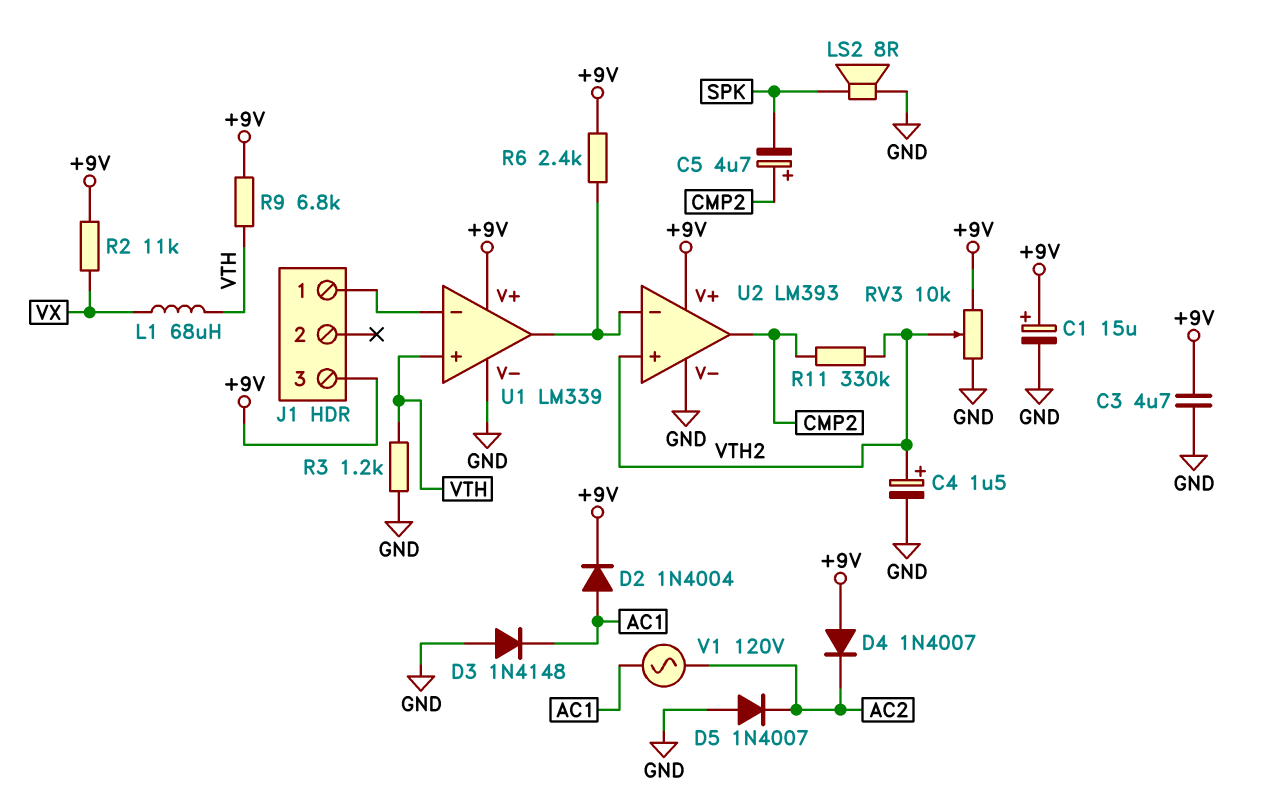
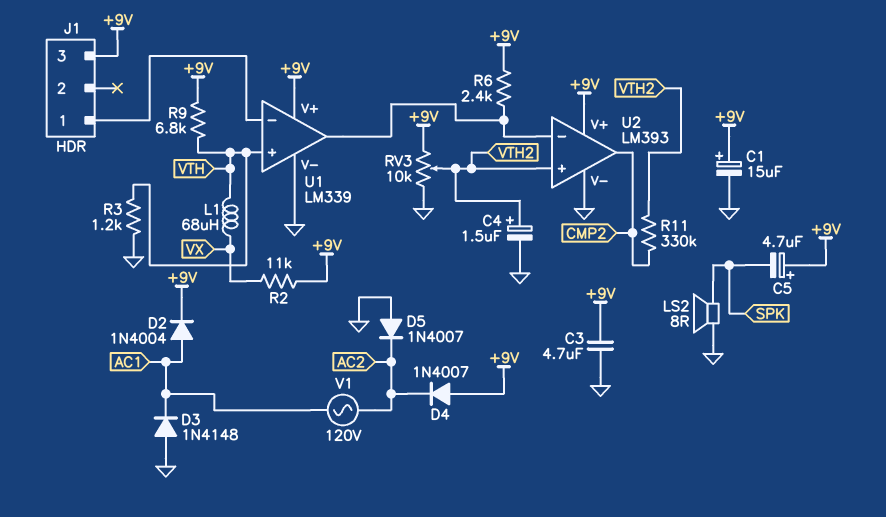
C5: 4.7uF (plus CMP2, minus SPK) -> 4.7uF (plus +9V, minus SPK)

